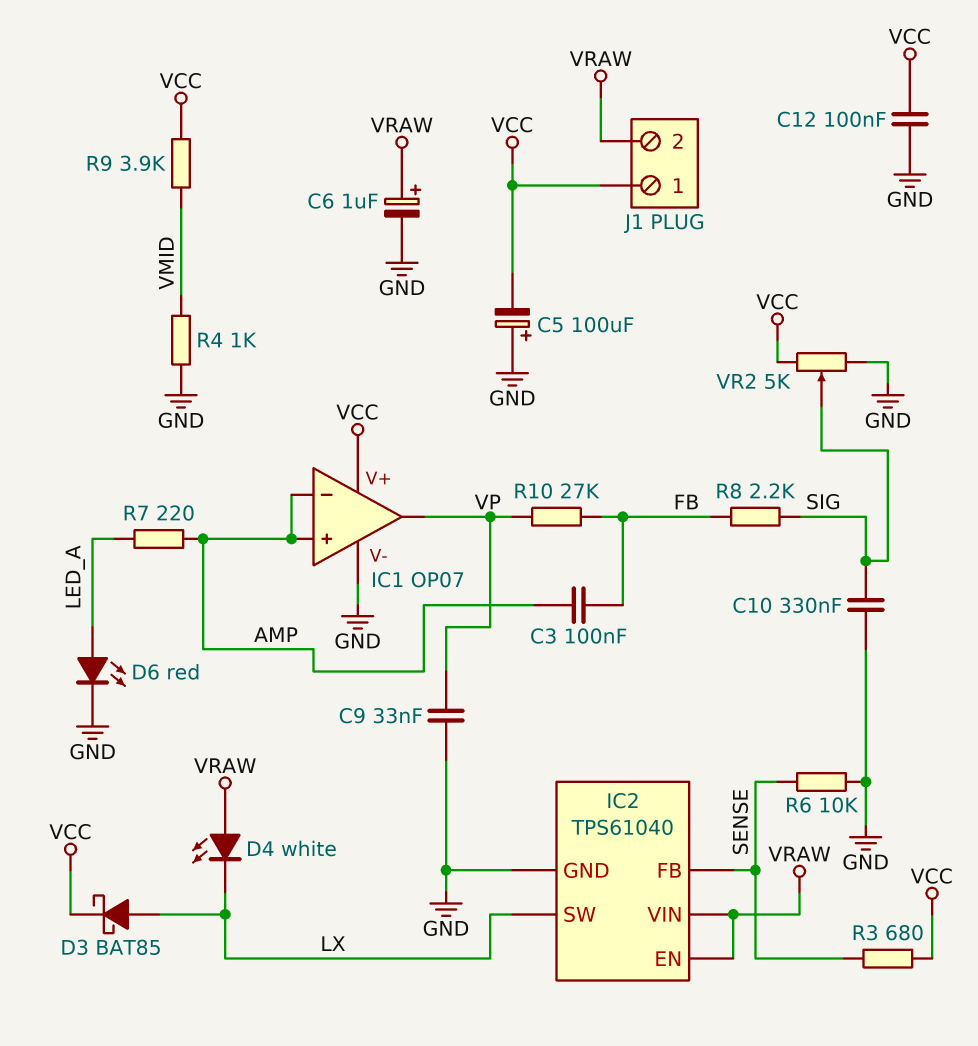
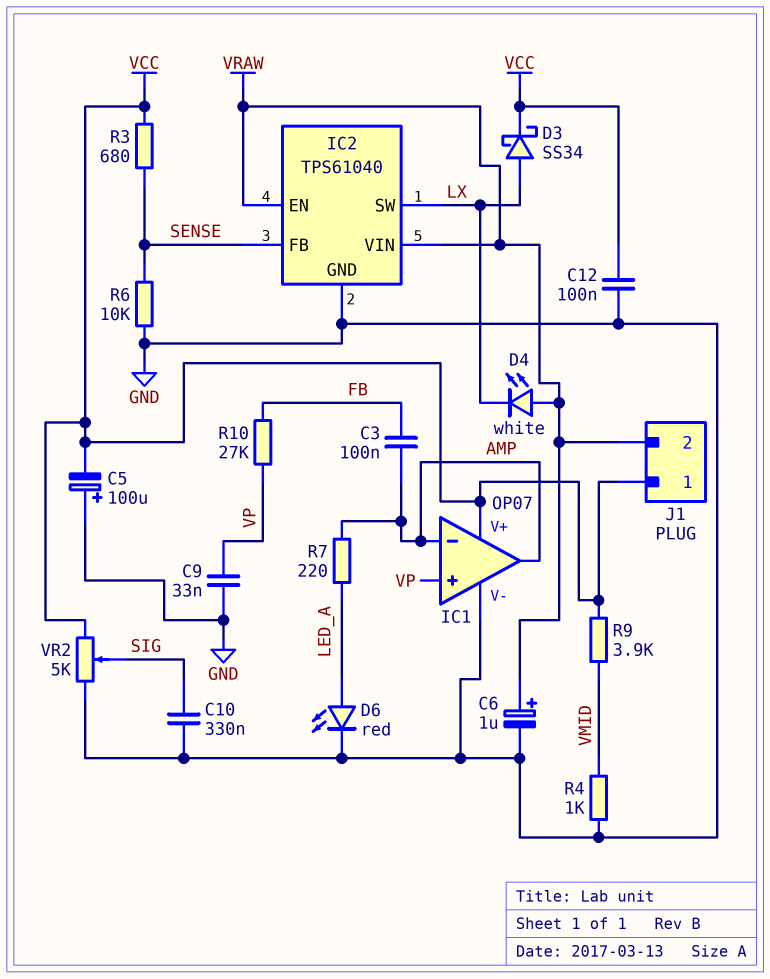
D3: schottky BAT85 (A LX, K VCC) -> schottky SS34 (A LX, K VCC)
IC1 pin in+: AMP -> VP
IC1 pin out: VP -> AMP
R8: 2.2k (FB, SIG) -> none

